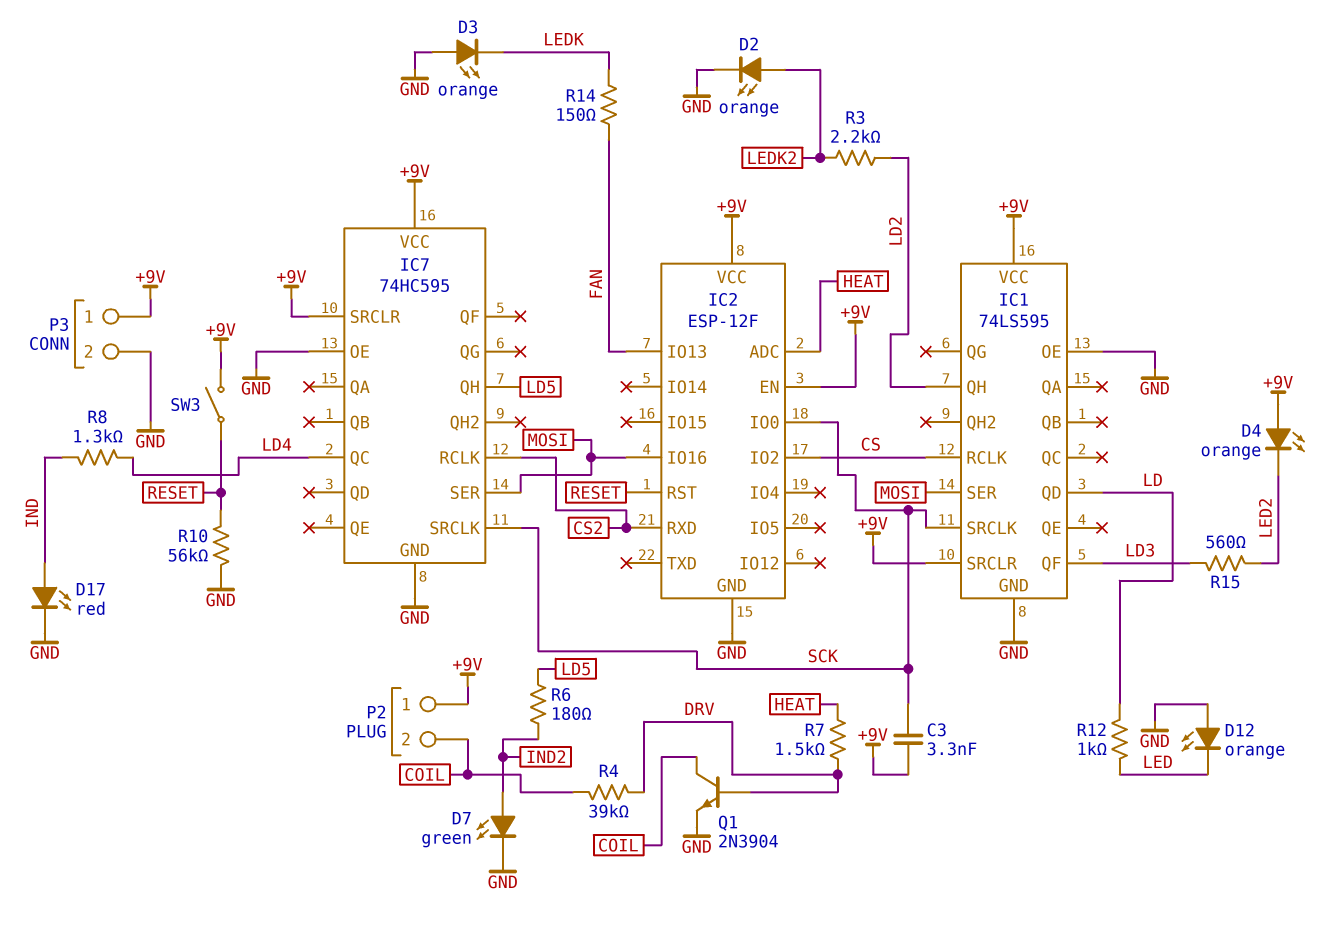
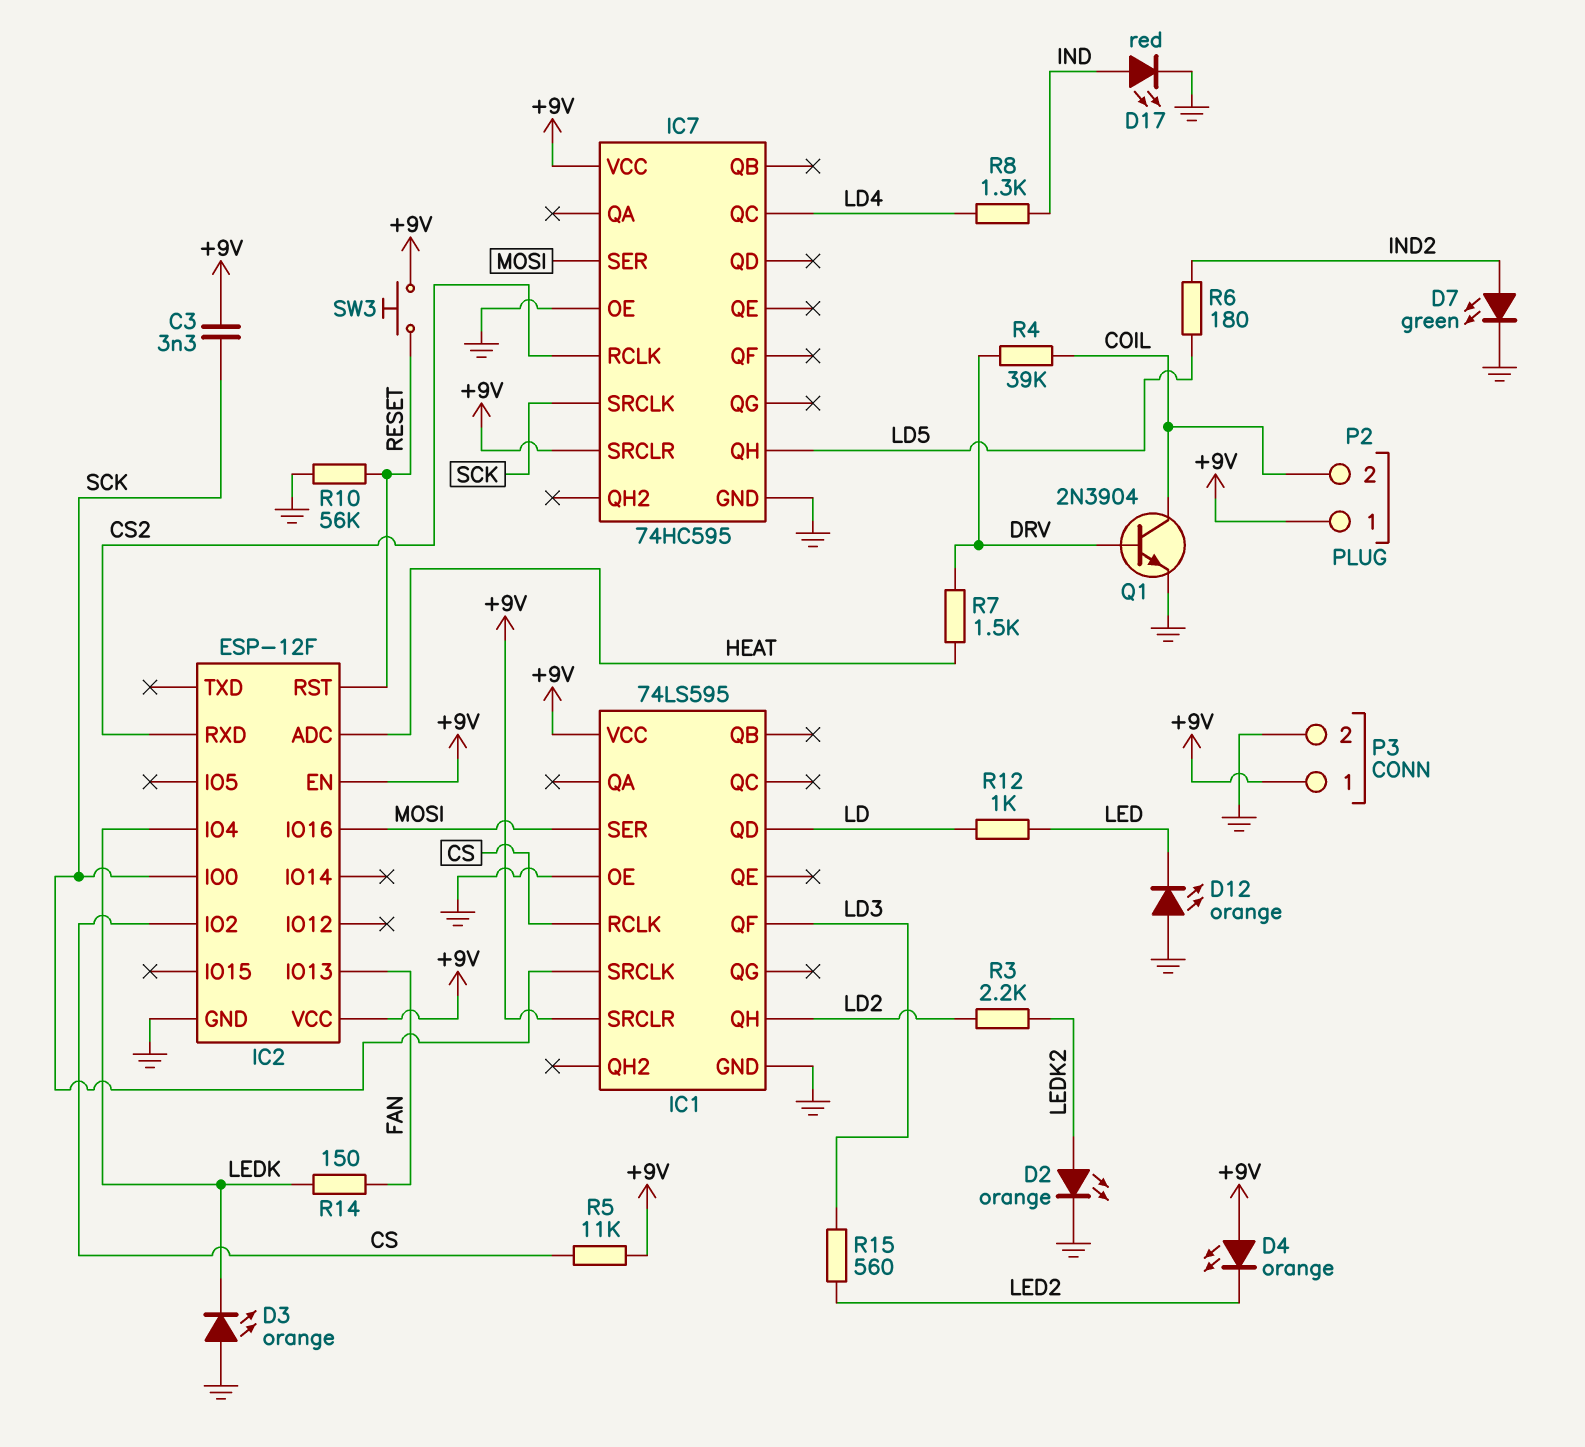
IC2 pin IO4: none -> LEDK
R5: none -> 11k (+9V, CS)
SW3: switch (+9V, RESET) -> button (+9V, RESET)

